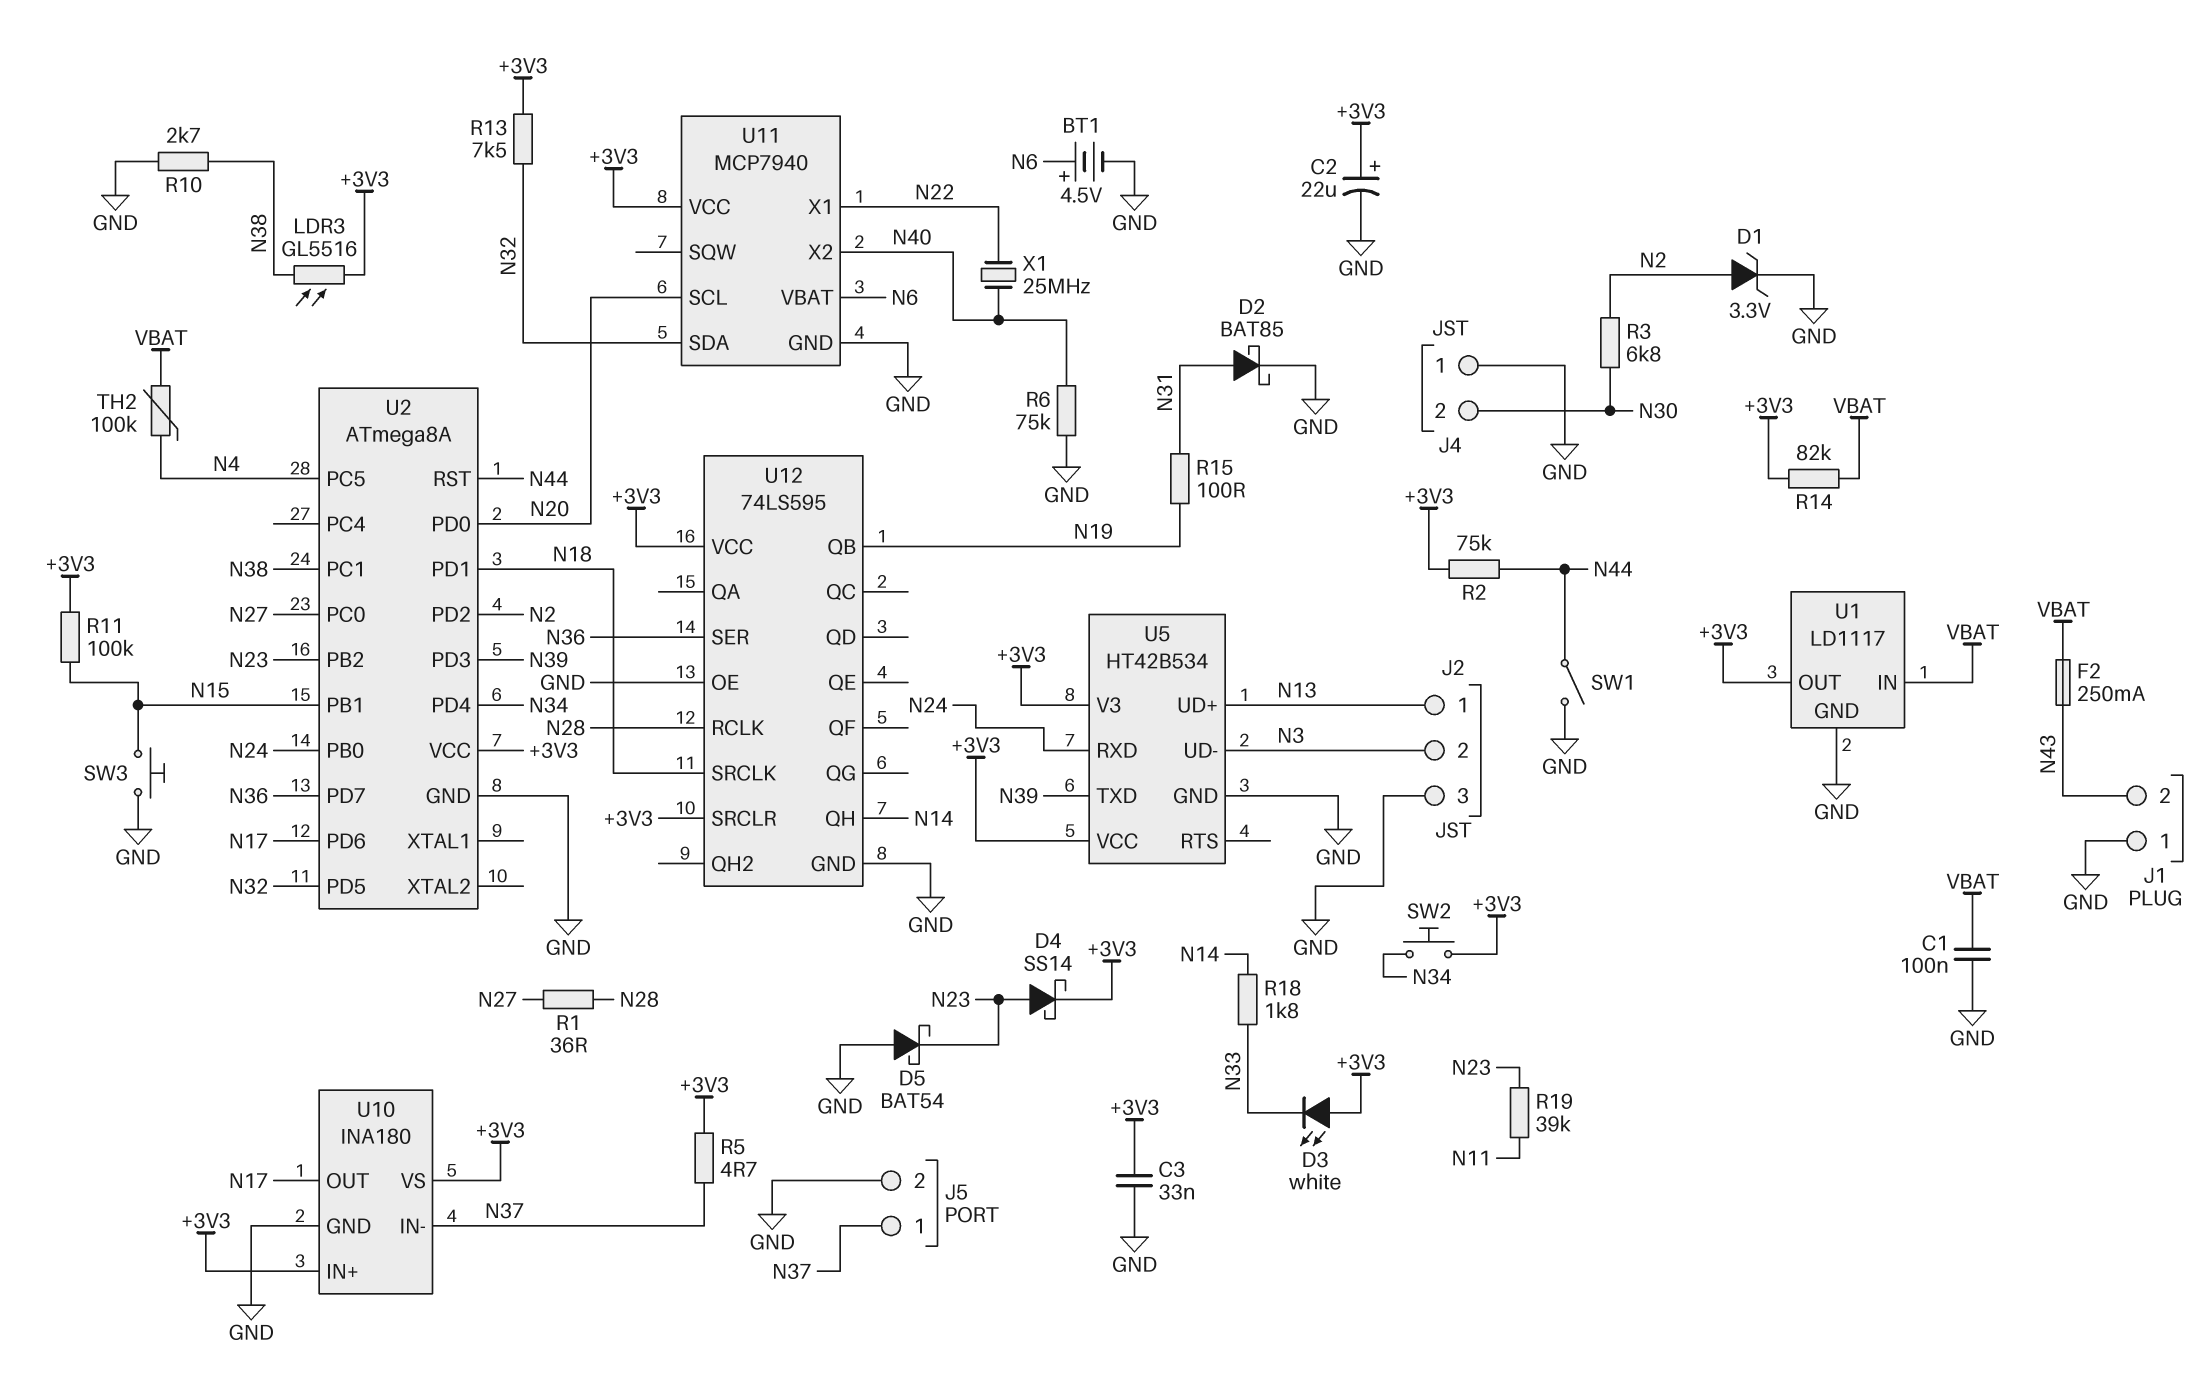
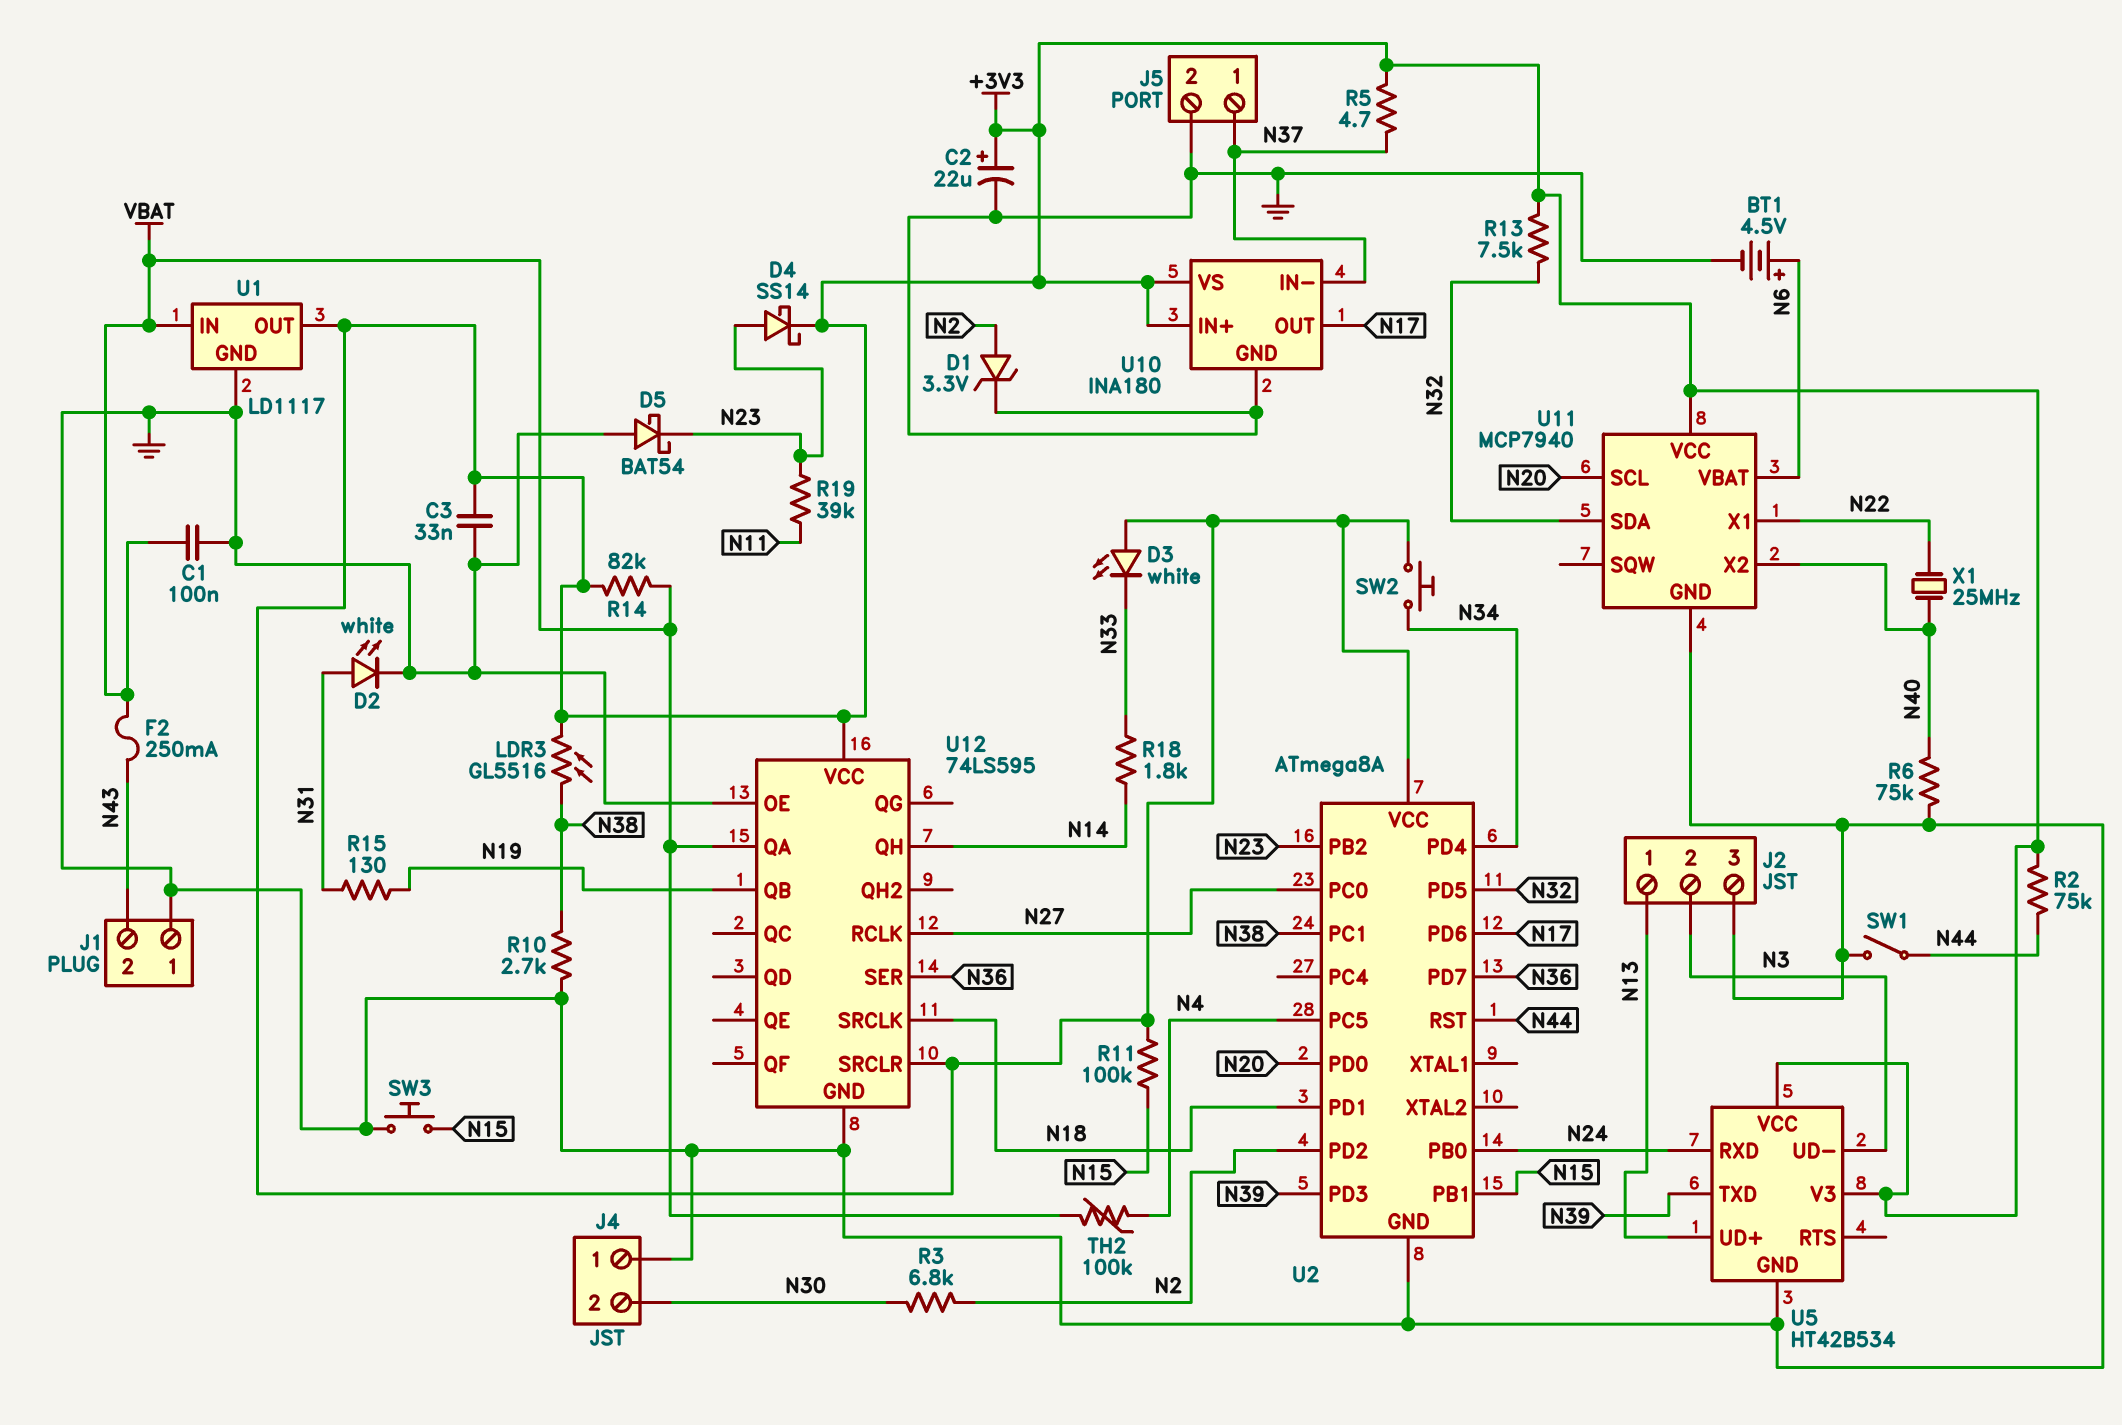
D2: schottky BAT85 (A N31, K GND) -> LED white (A N31, K GND)
R1: 36 (N27, N28) -> none
R15: 100 (N19, N31) -> 130 (N19, N31)
U12 pin QA: none -> VBAT
U12 pin RCLK: N28 -> N27

